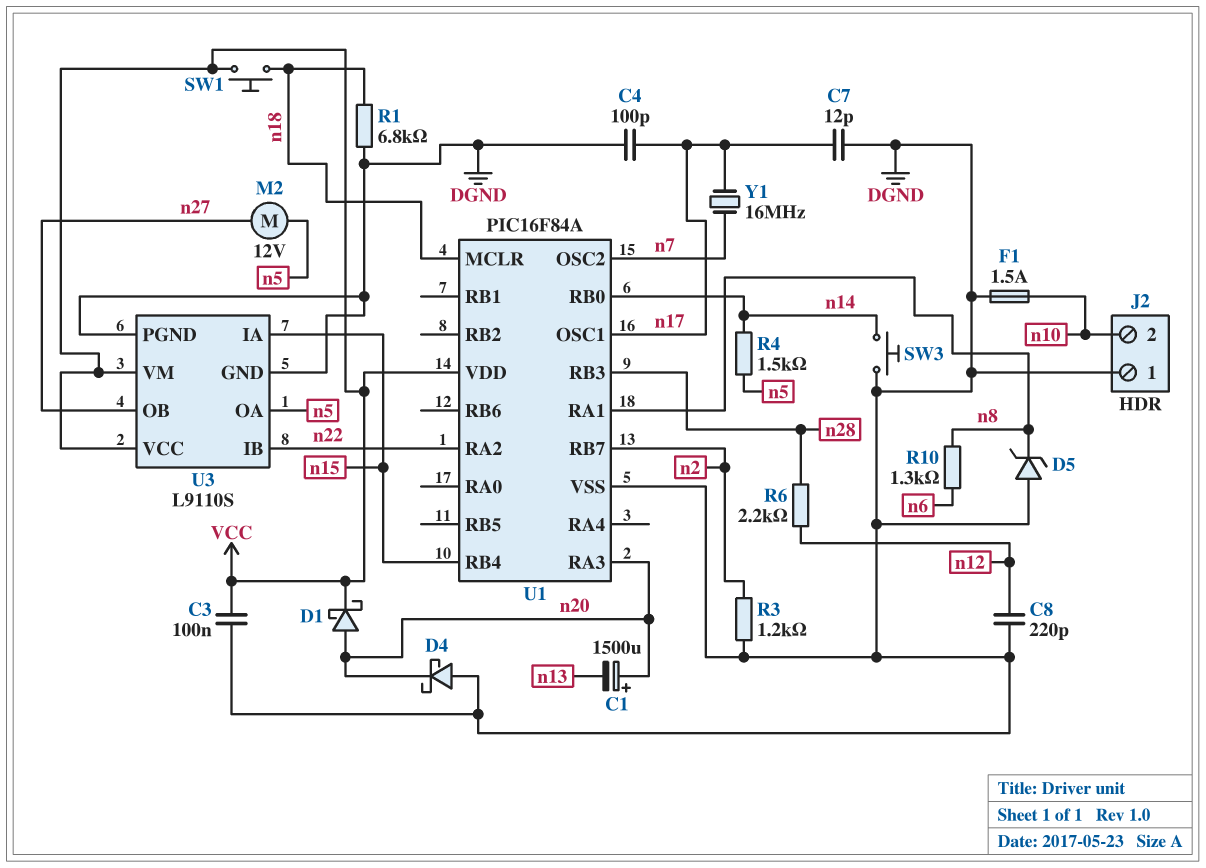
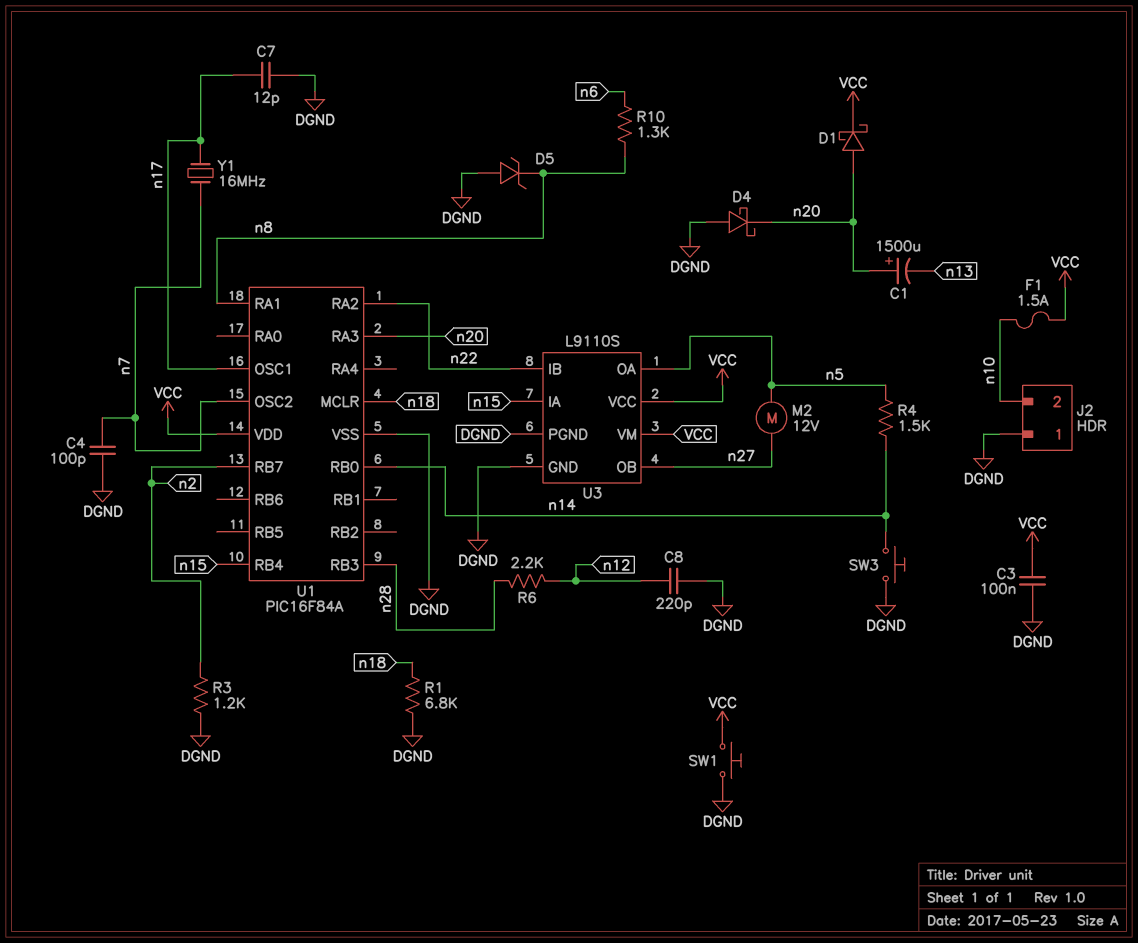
C4: 100pF (DGND, n17) -> 100pF (DGND, n7)
F1: 1.5A (DGND, n10) -> 1.5A (VCC, n10)
SW1: button (VCC, n18) -> button (DGND, VCC)

